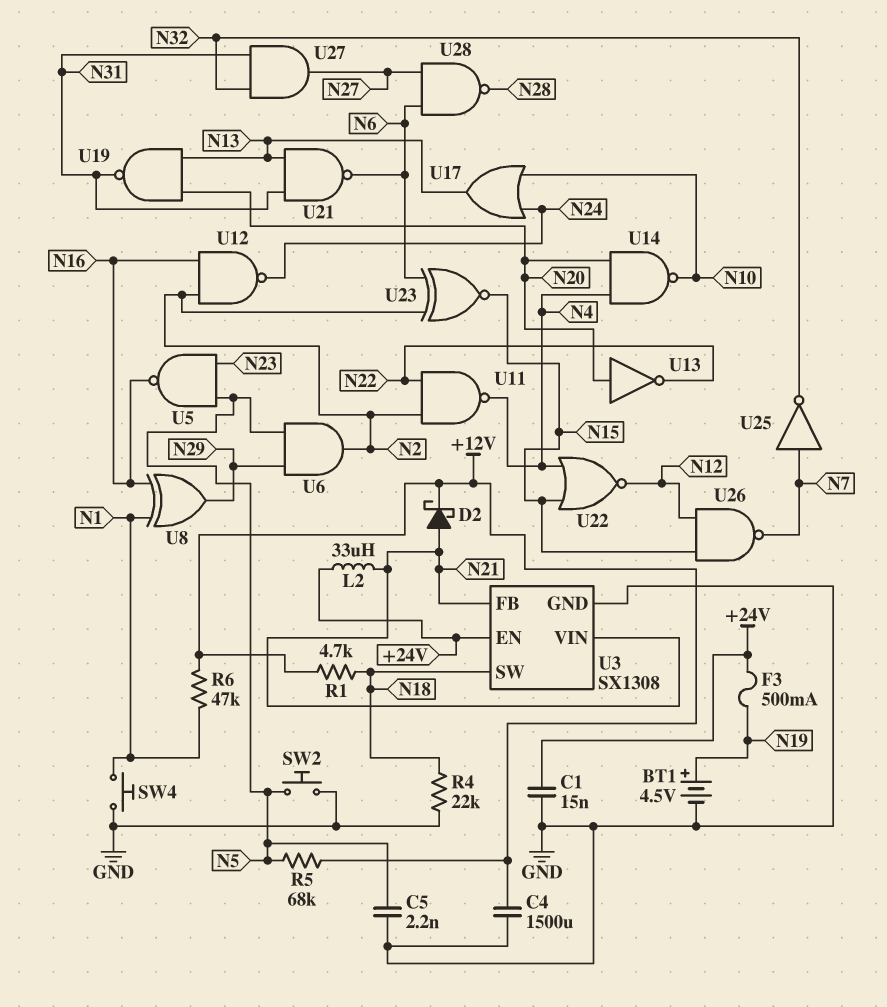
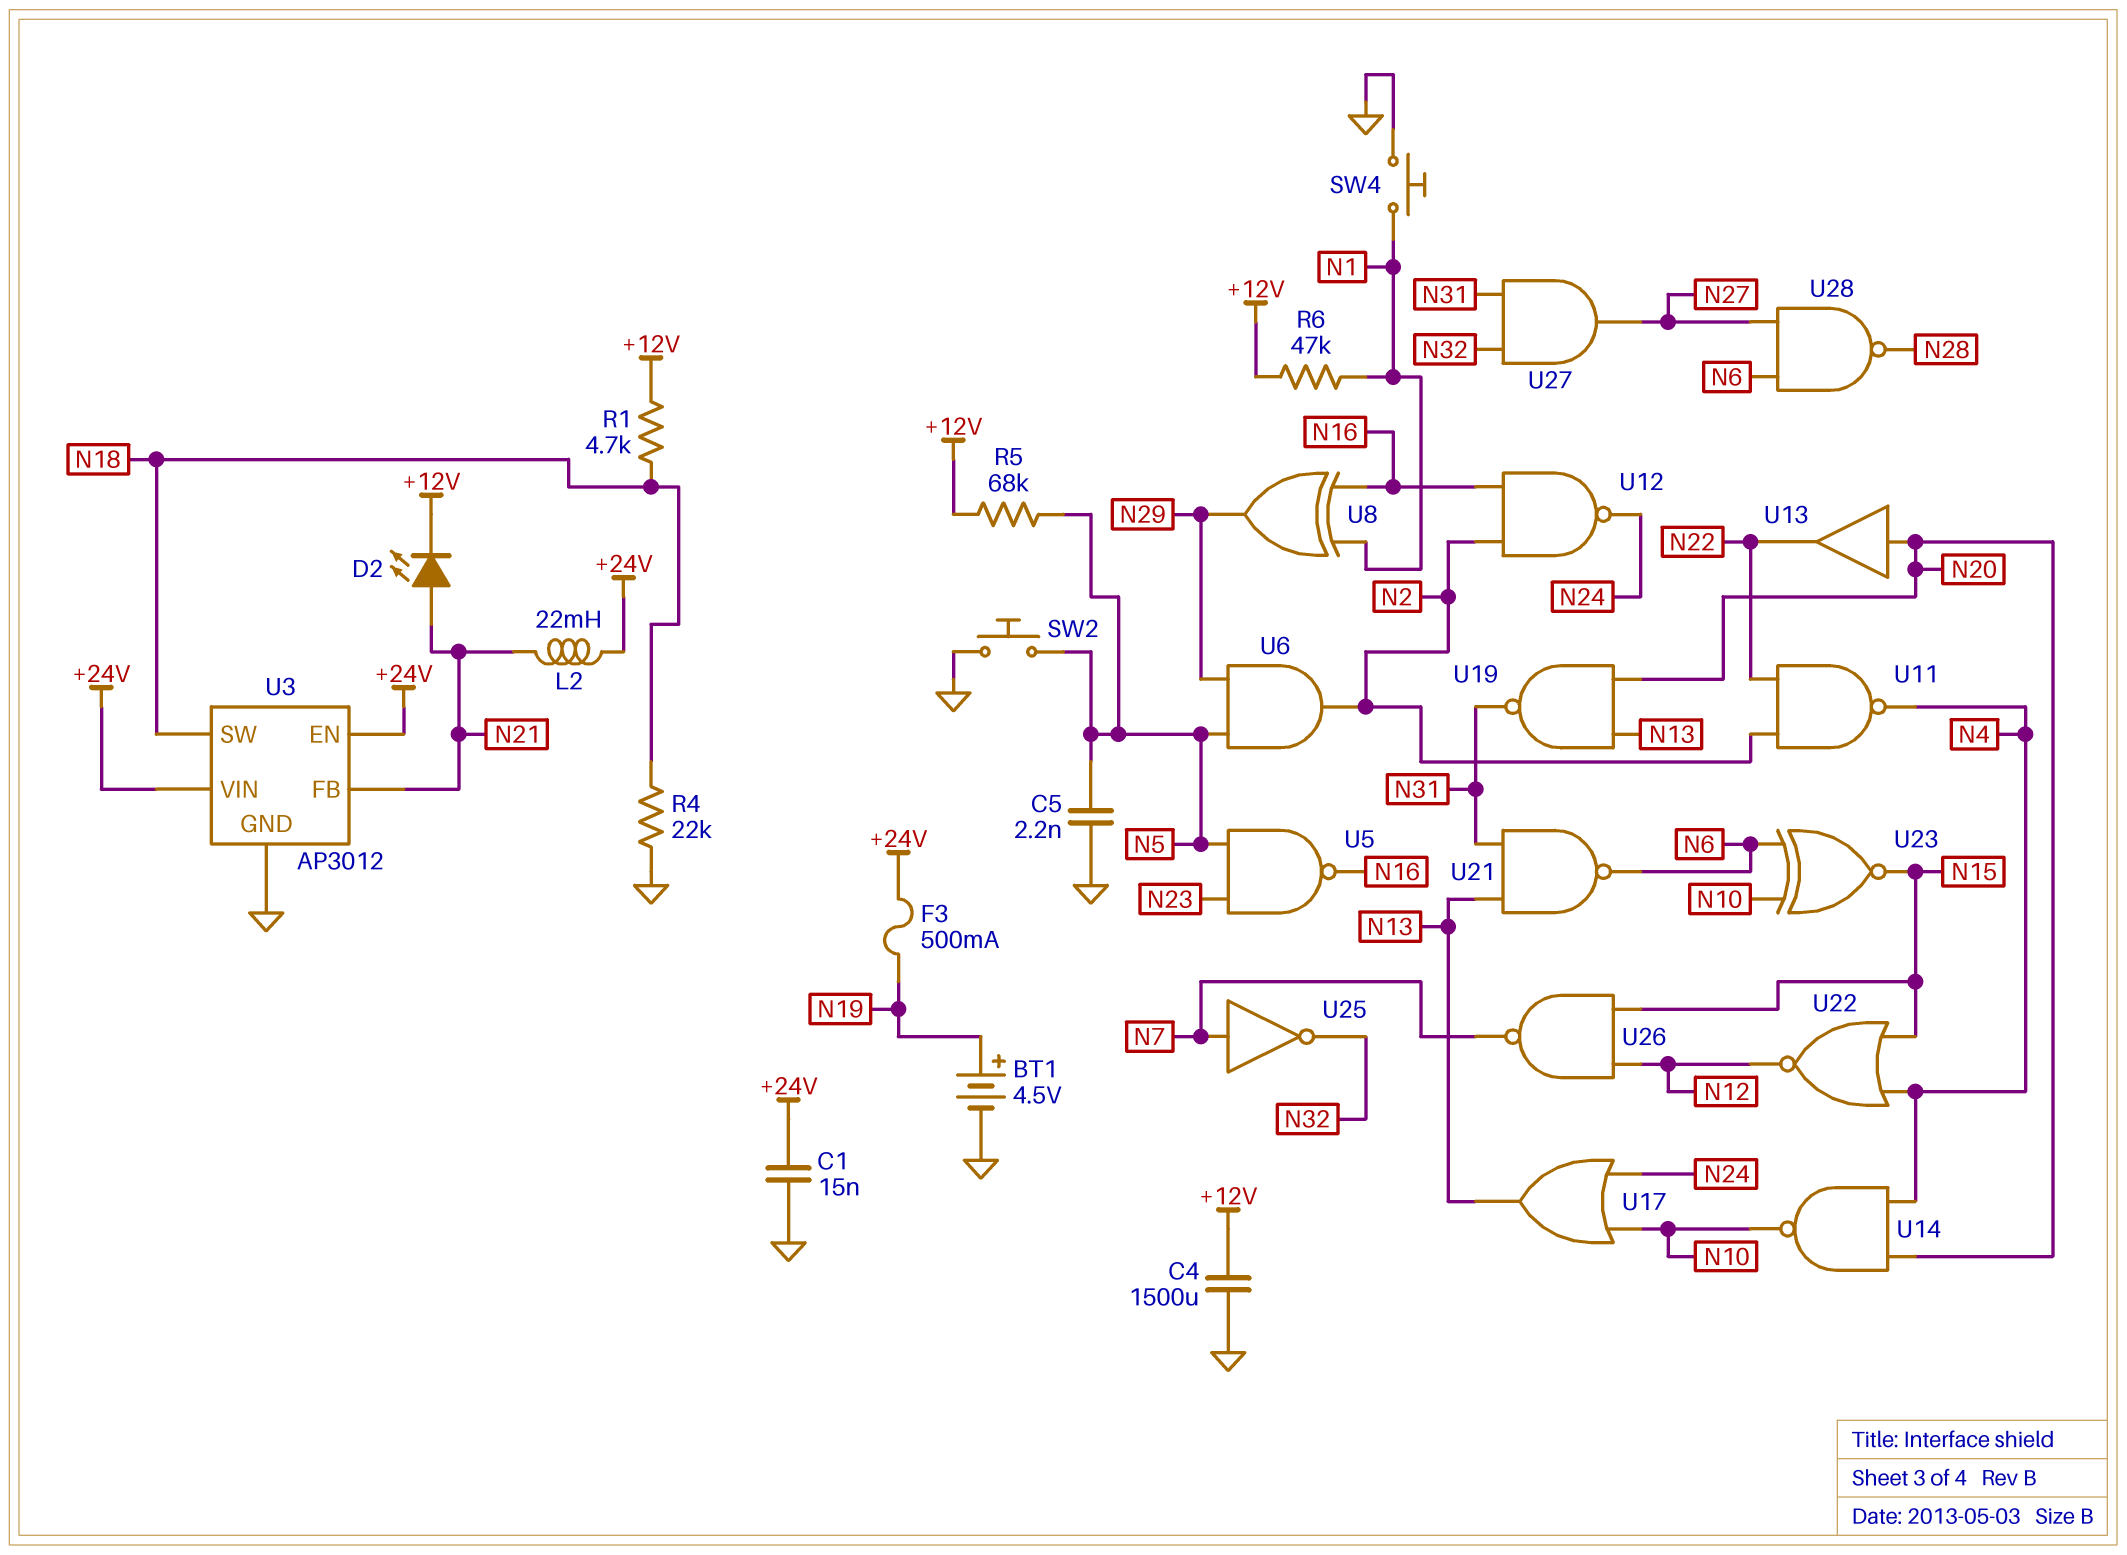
D2: schottky (A N21, K +12V) -> LED (A N21, K +12V)
L2: 33uH (+24V, N21) -> 22mH (+24V, N21)
U3: SX1308 -> AP3012
U3 pin VIN: N21 -> +24V
U13: NOT (in N20, out N22) -> buffer (in N20, out N22)
U23: XNOR (in N2, in N6, out N15) -> XNOR (in N6, in N10, out N15)

